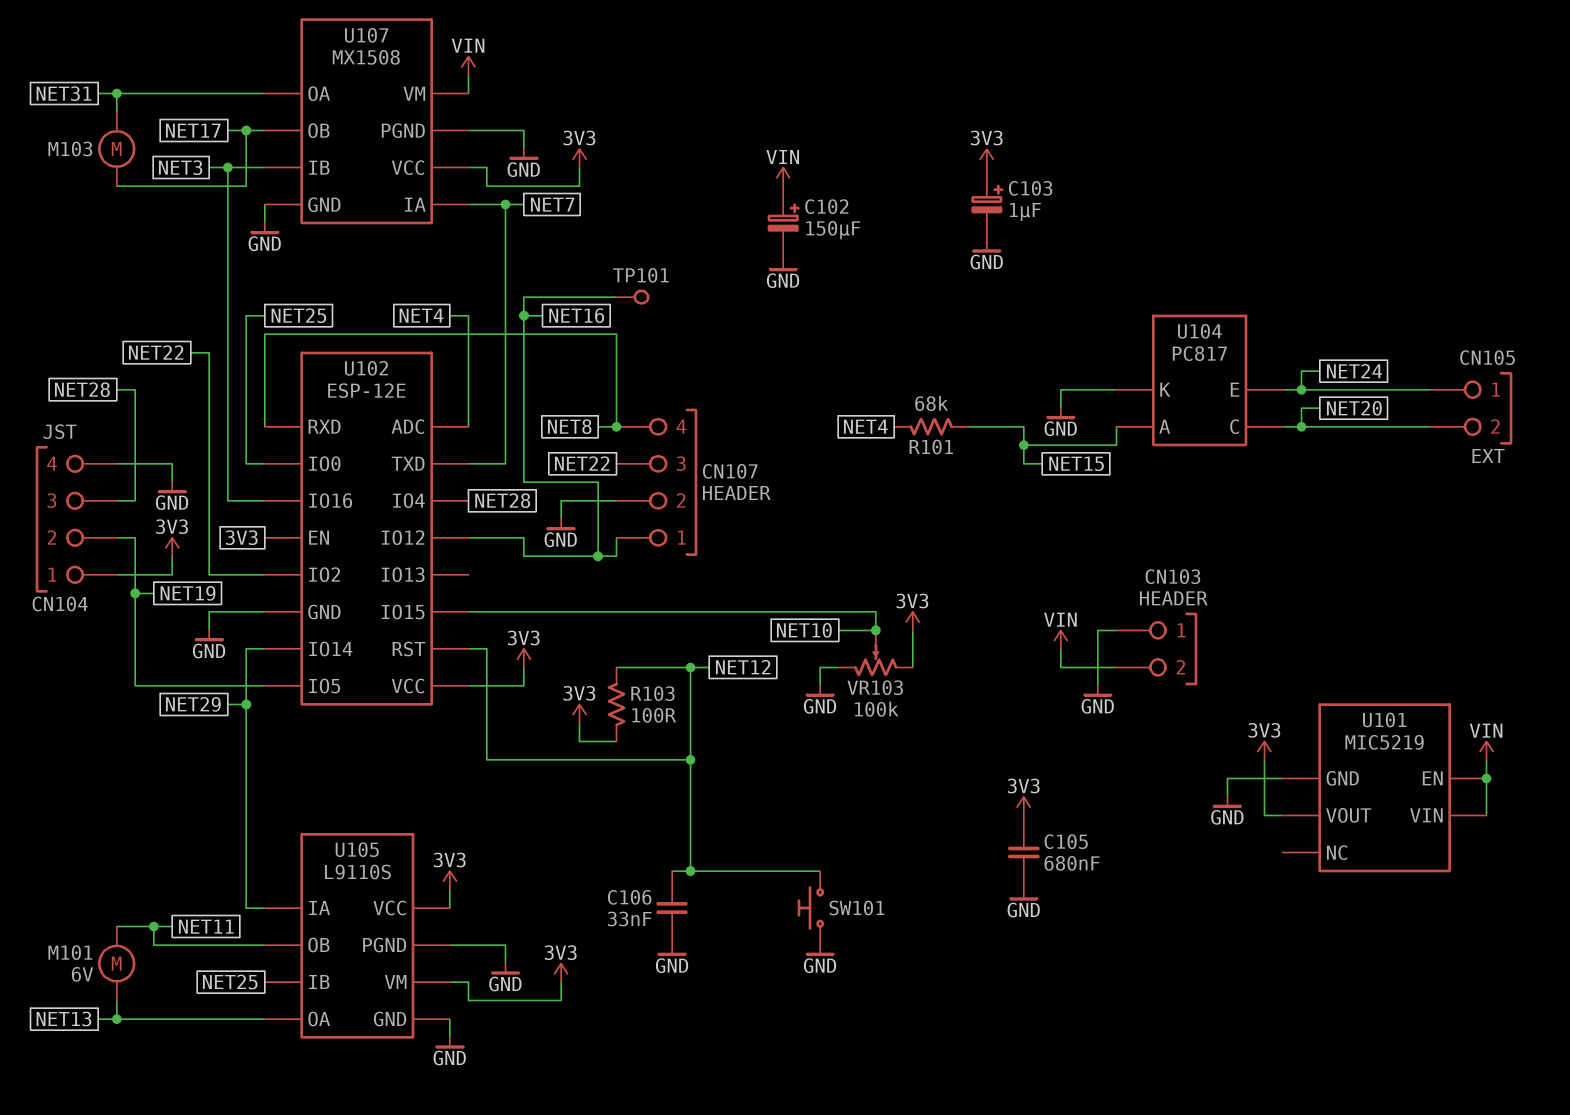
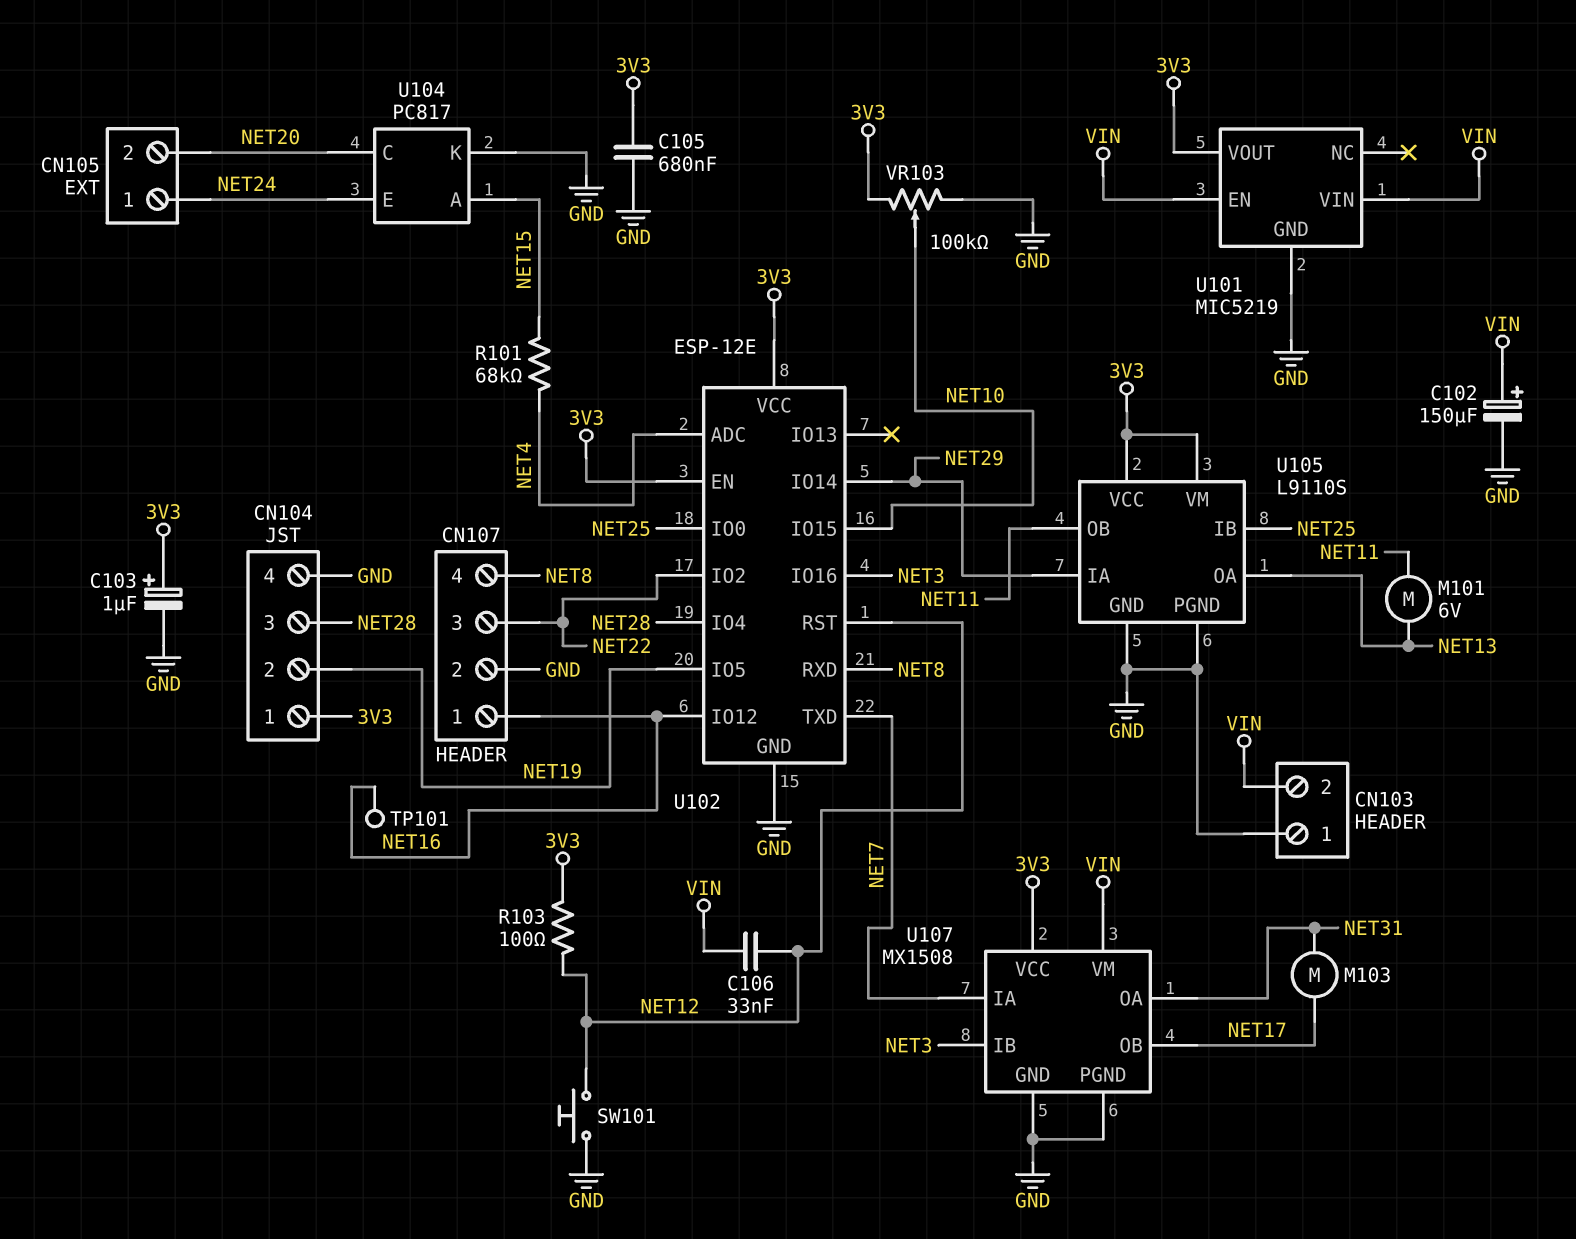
C106: 33nF (GND, NET12) -> 33nF (NET12, VIN)

